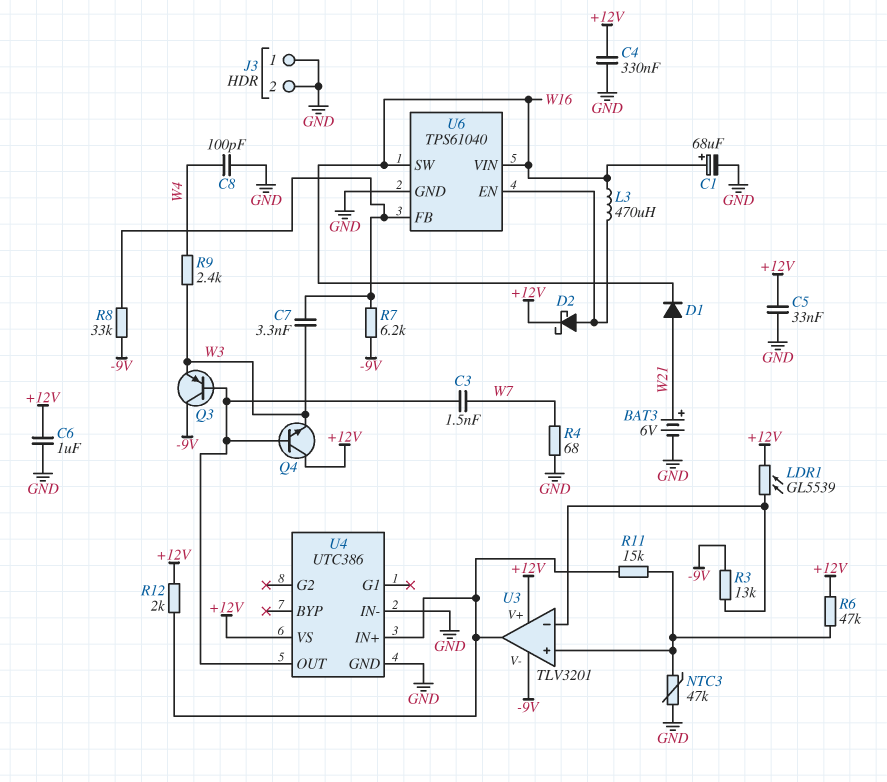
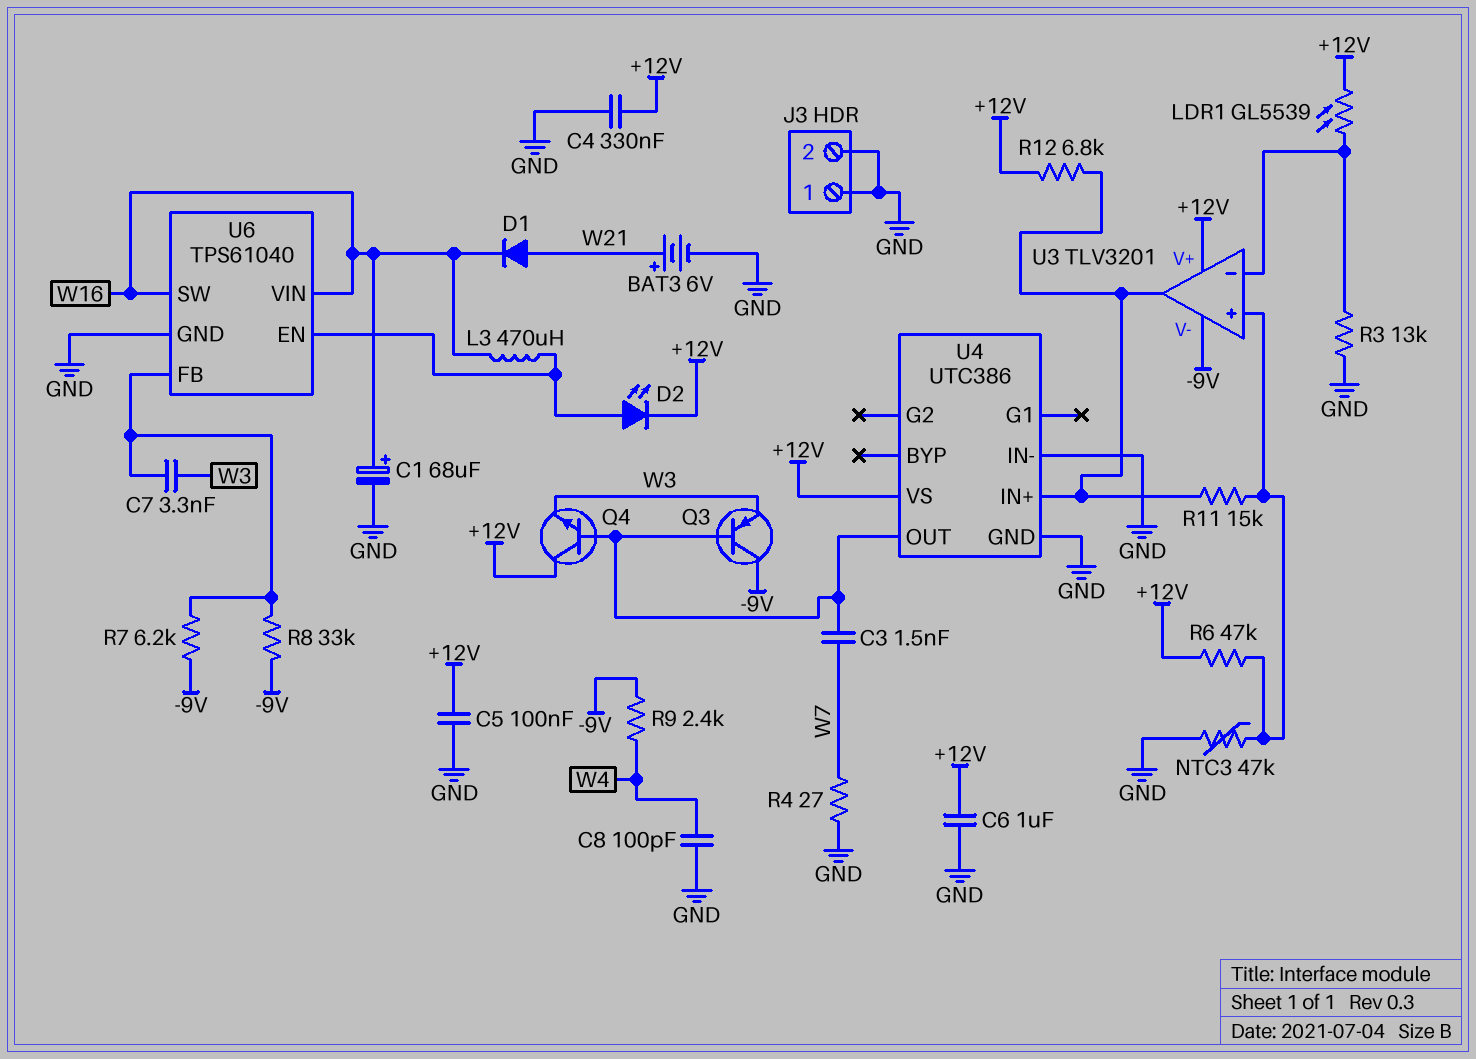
C5: 33nF (+12V, GND) -> 100nF (+12V, GND)
D2: schottky (A U6/EN, K +12V) -> LED (A U6/EN, K +12V)
R3: 13k (-9V, U3/in-) -> 13k (GND, U3/in-)
R4: 68 (GND, W7) -> 27 (GND, W7)
R9: 2.4k (W3, W4) -> 2.4k (-9V, W4)
R12: 2k (+12V, U3/out) -> 6.8k (+12V, U3/out)

